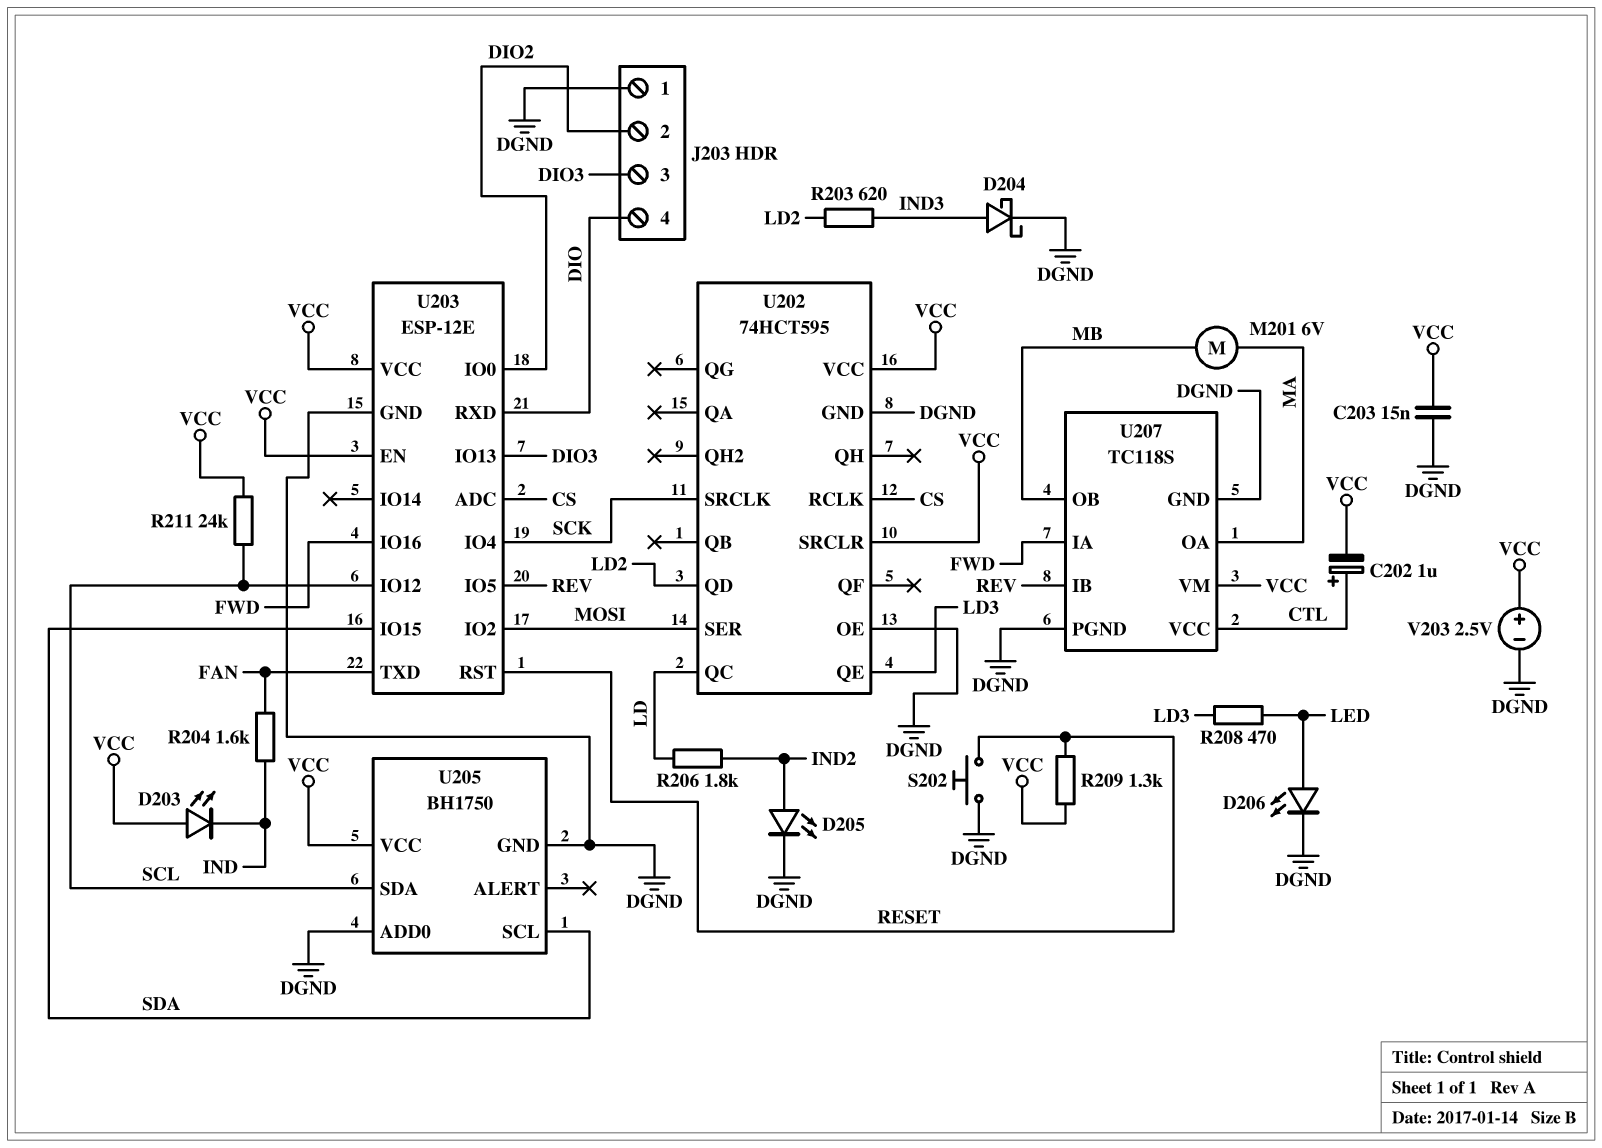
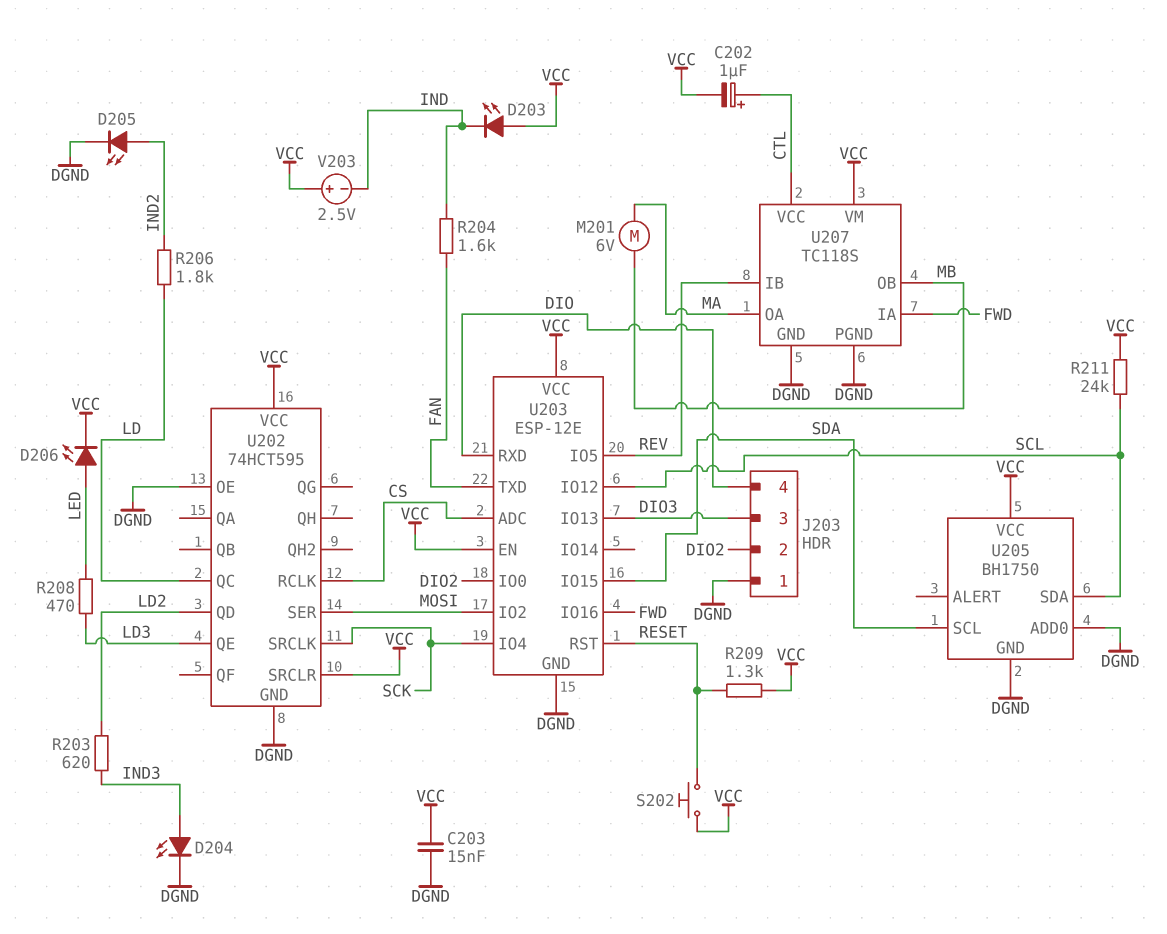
D204: schottky (A IND3, K DGND) -> LED (A IND3, K DGND)
D206: LED (A LED, K DGND) -> LED (A LED, K VCC)
S202: button (DGND, RESET) -> button (RESET, VCC)
V203: 2.5V (plus VCC, minus DGND) -> 2.5V (plus VCC, minus IND)

